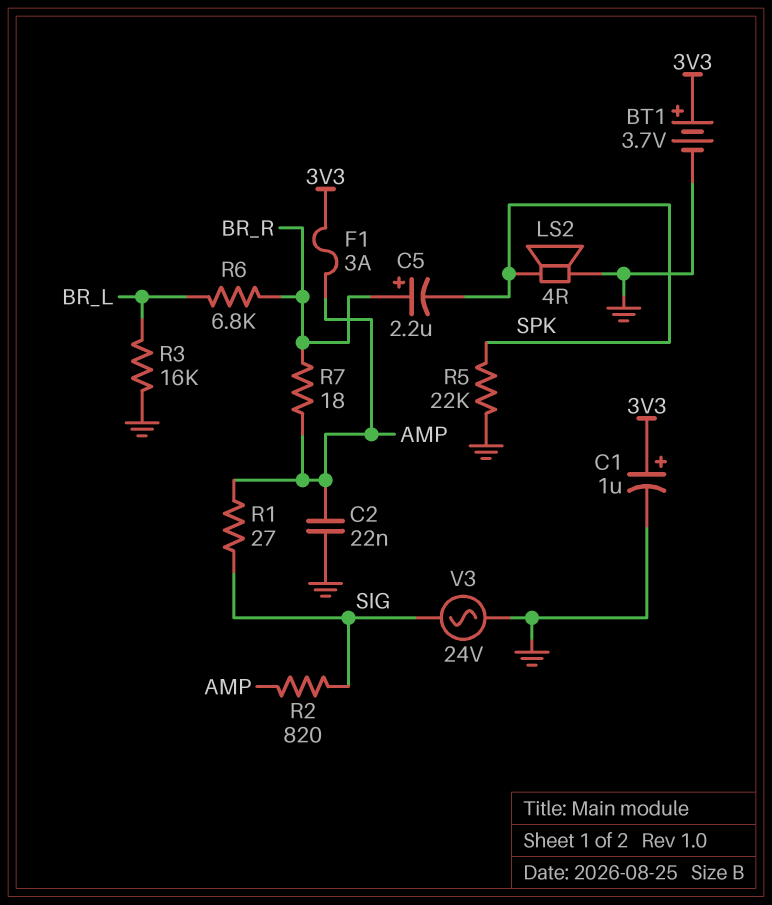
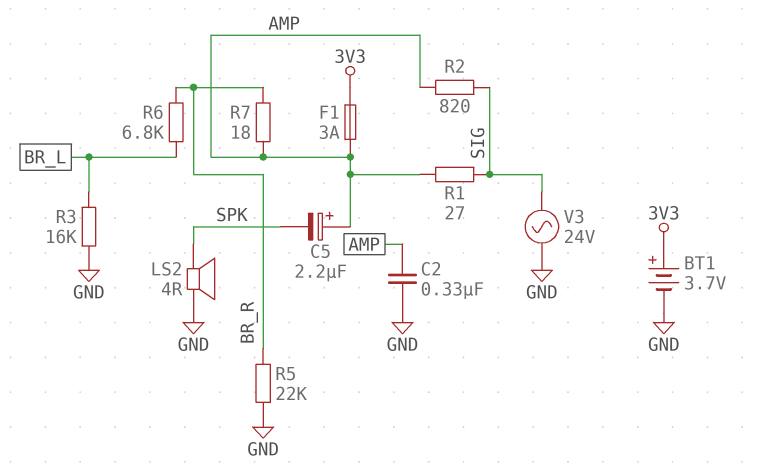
C1: 1uF (plus 3V3, minus GND) -> none
C2: 22nF (AMP, GND) -> 330nF (AMP, GND)
C5: 2.2uF (plus BR_R, minus SPK) -> 2.2uF (plus AMP, minus SPK)
R5: 22k (GND, SPK) -> 22k (BR_R, GND)

